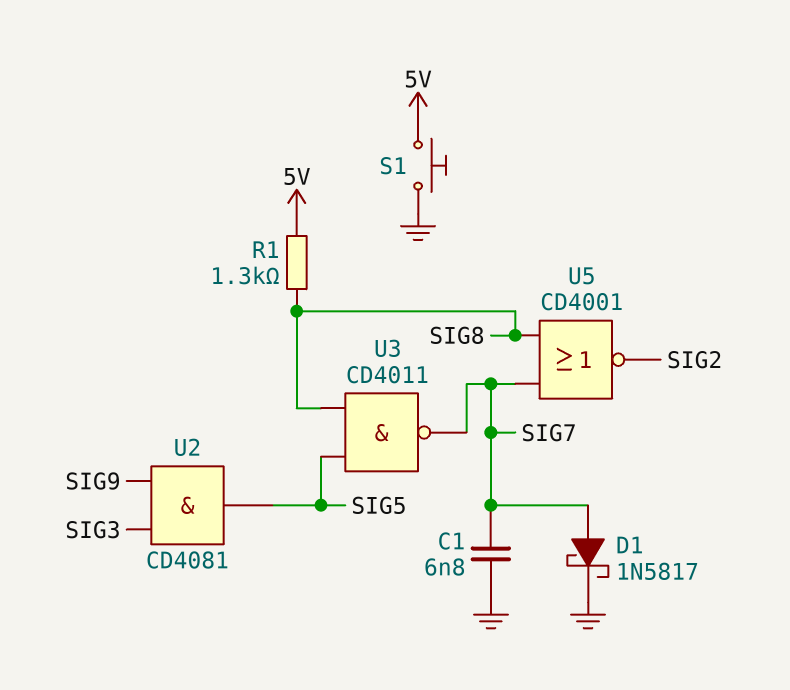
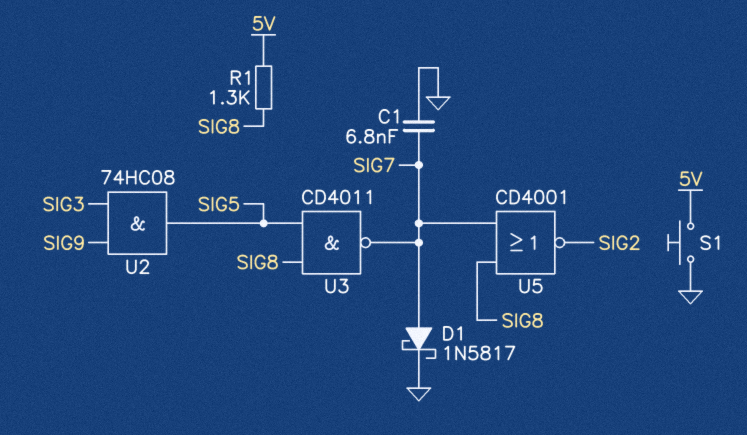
U2: AND CD4081 (in SIG3, in SIG9, out SIG5) -> AND 74HC08 (in SIG3, in SIG9, out SIG5)

